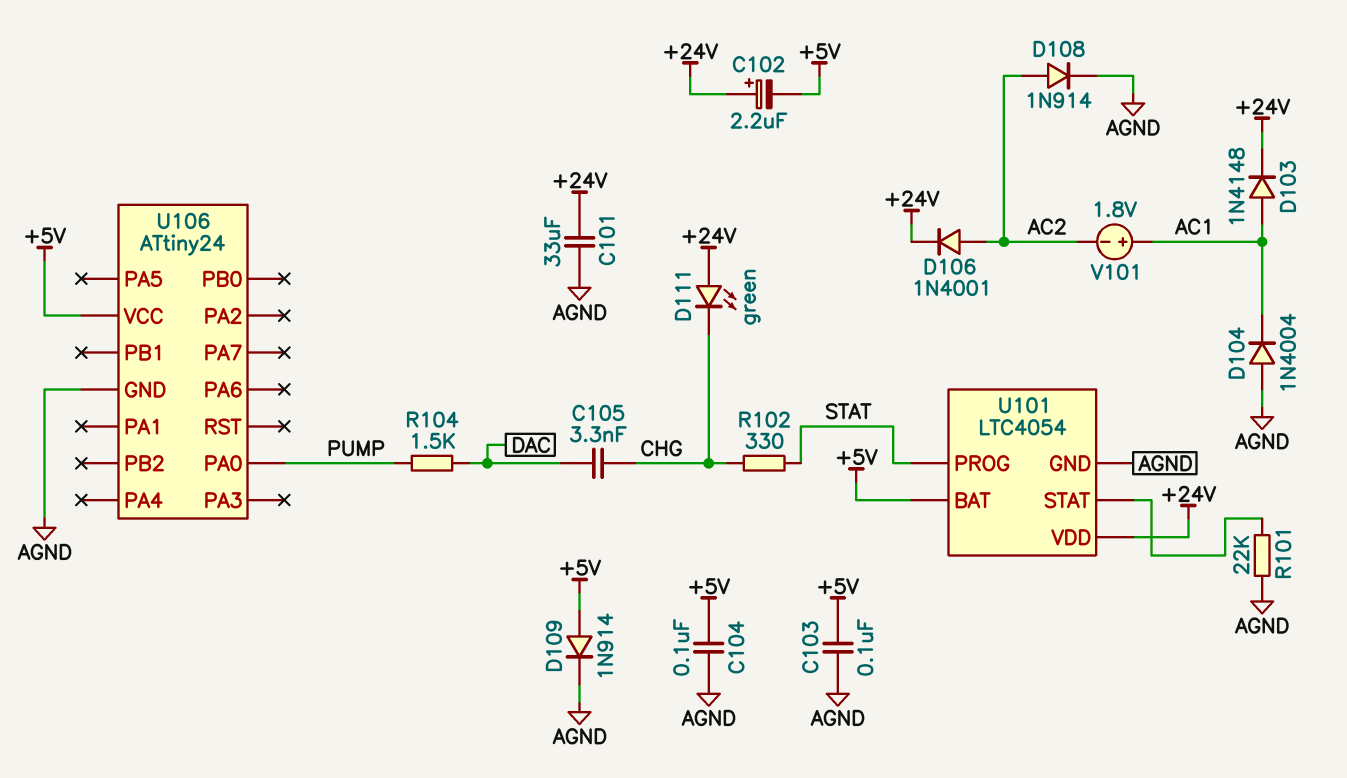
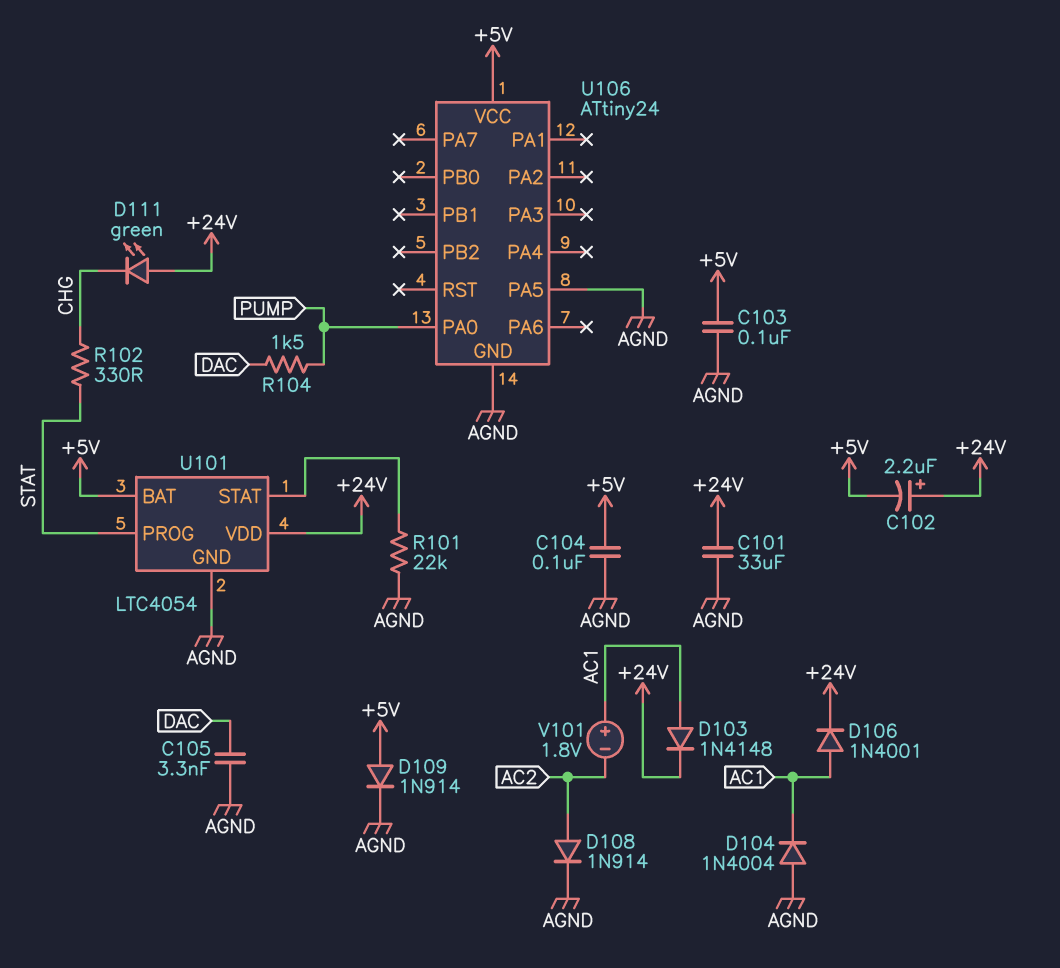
C105: 3.3nF (CHG, DAC) -> 3.3nF (AGND, DAC)
D106: diode 1N4001 (A AC2, K +24V) -> diode 1N4001 (A AC1, K +24V)
U106 pin PA5: none -> AGND

